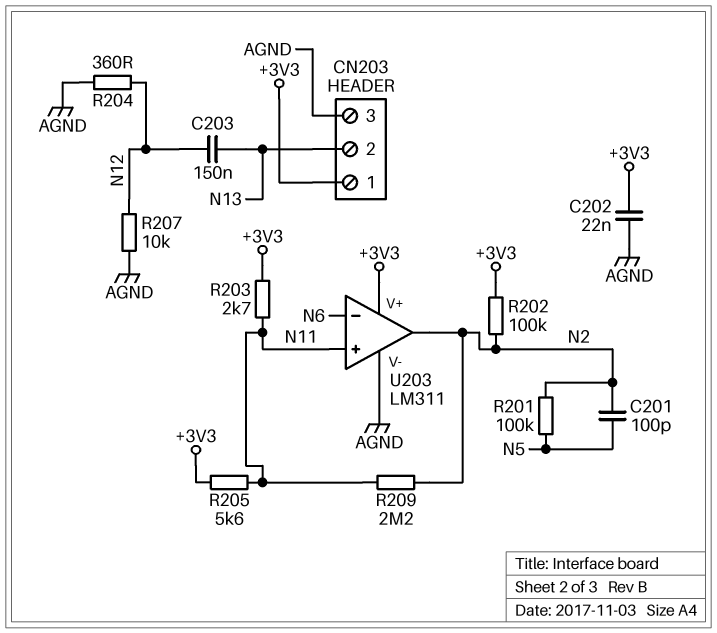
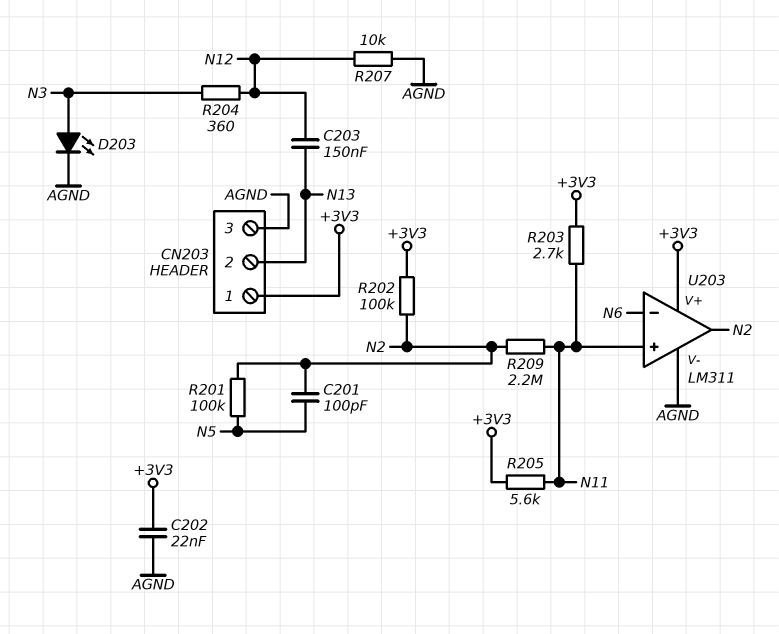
D203: none -> LED (A N3, K AGND)
R204: 360 (AGND, N12) -> 360 (N3, N12)

